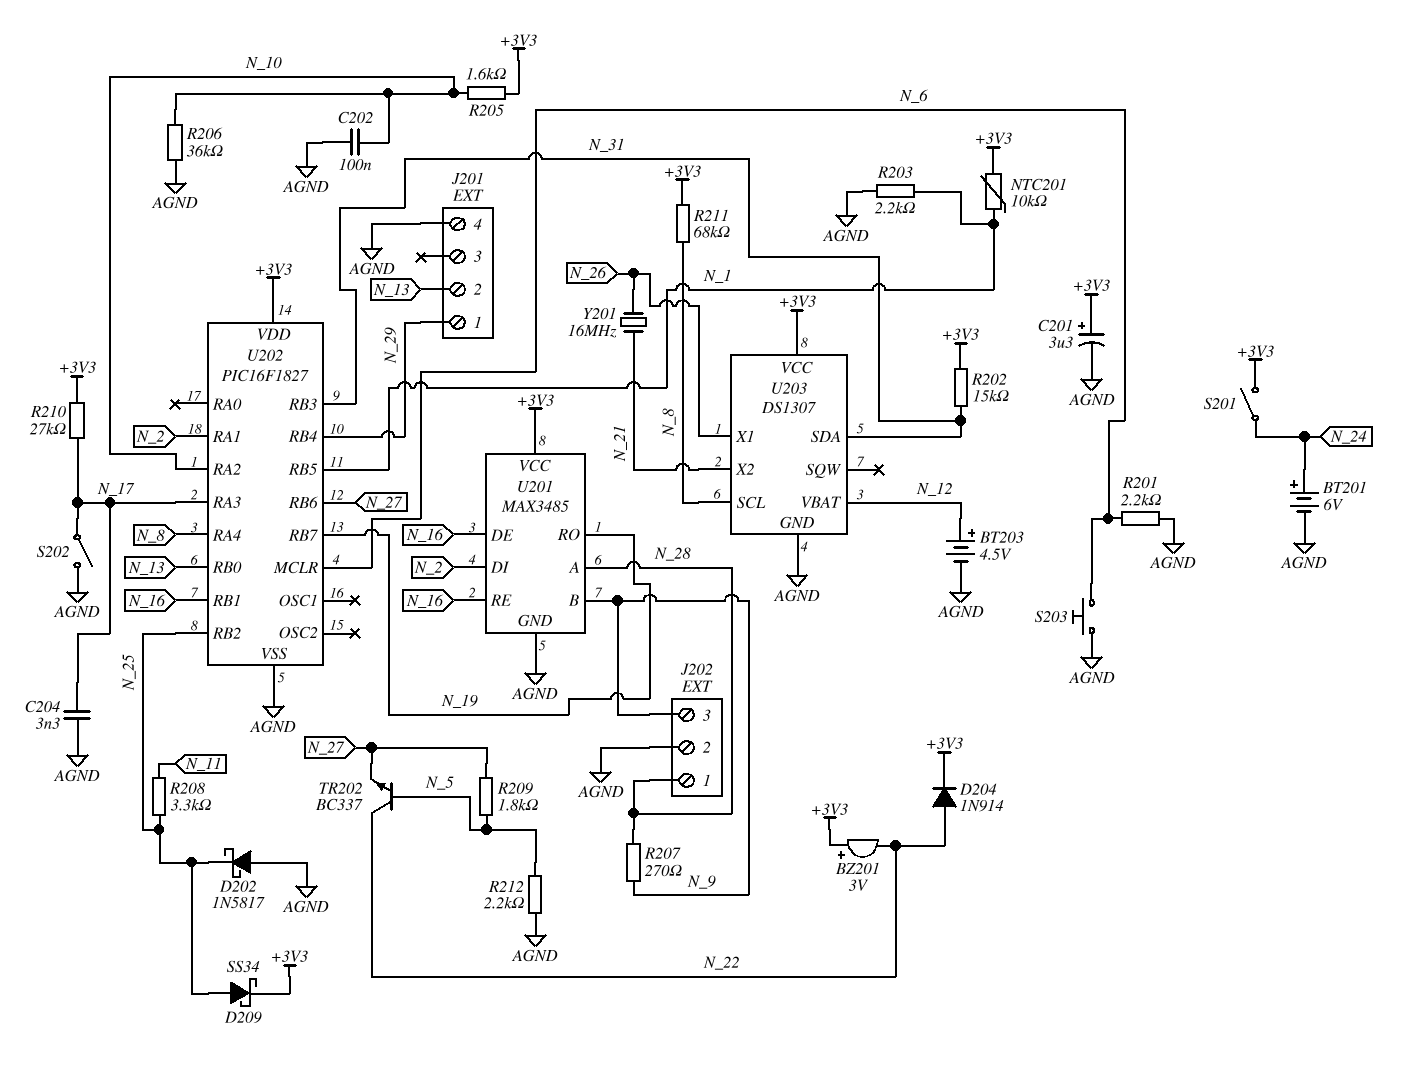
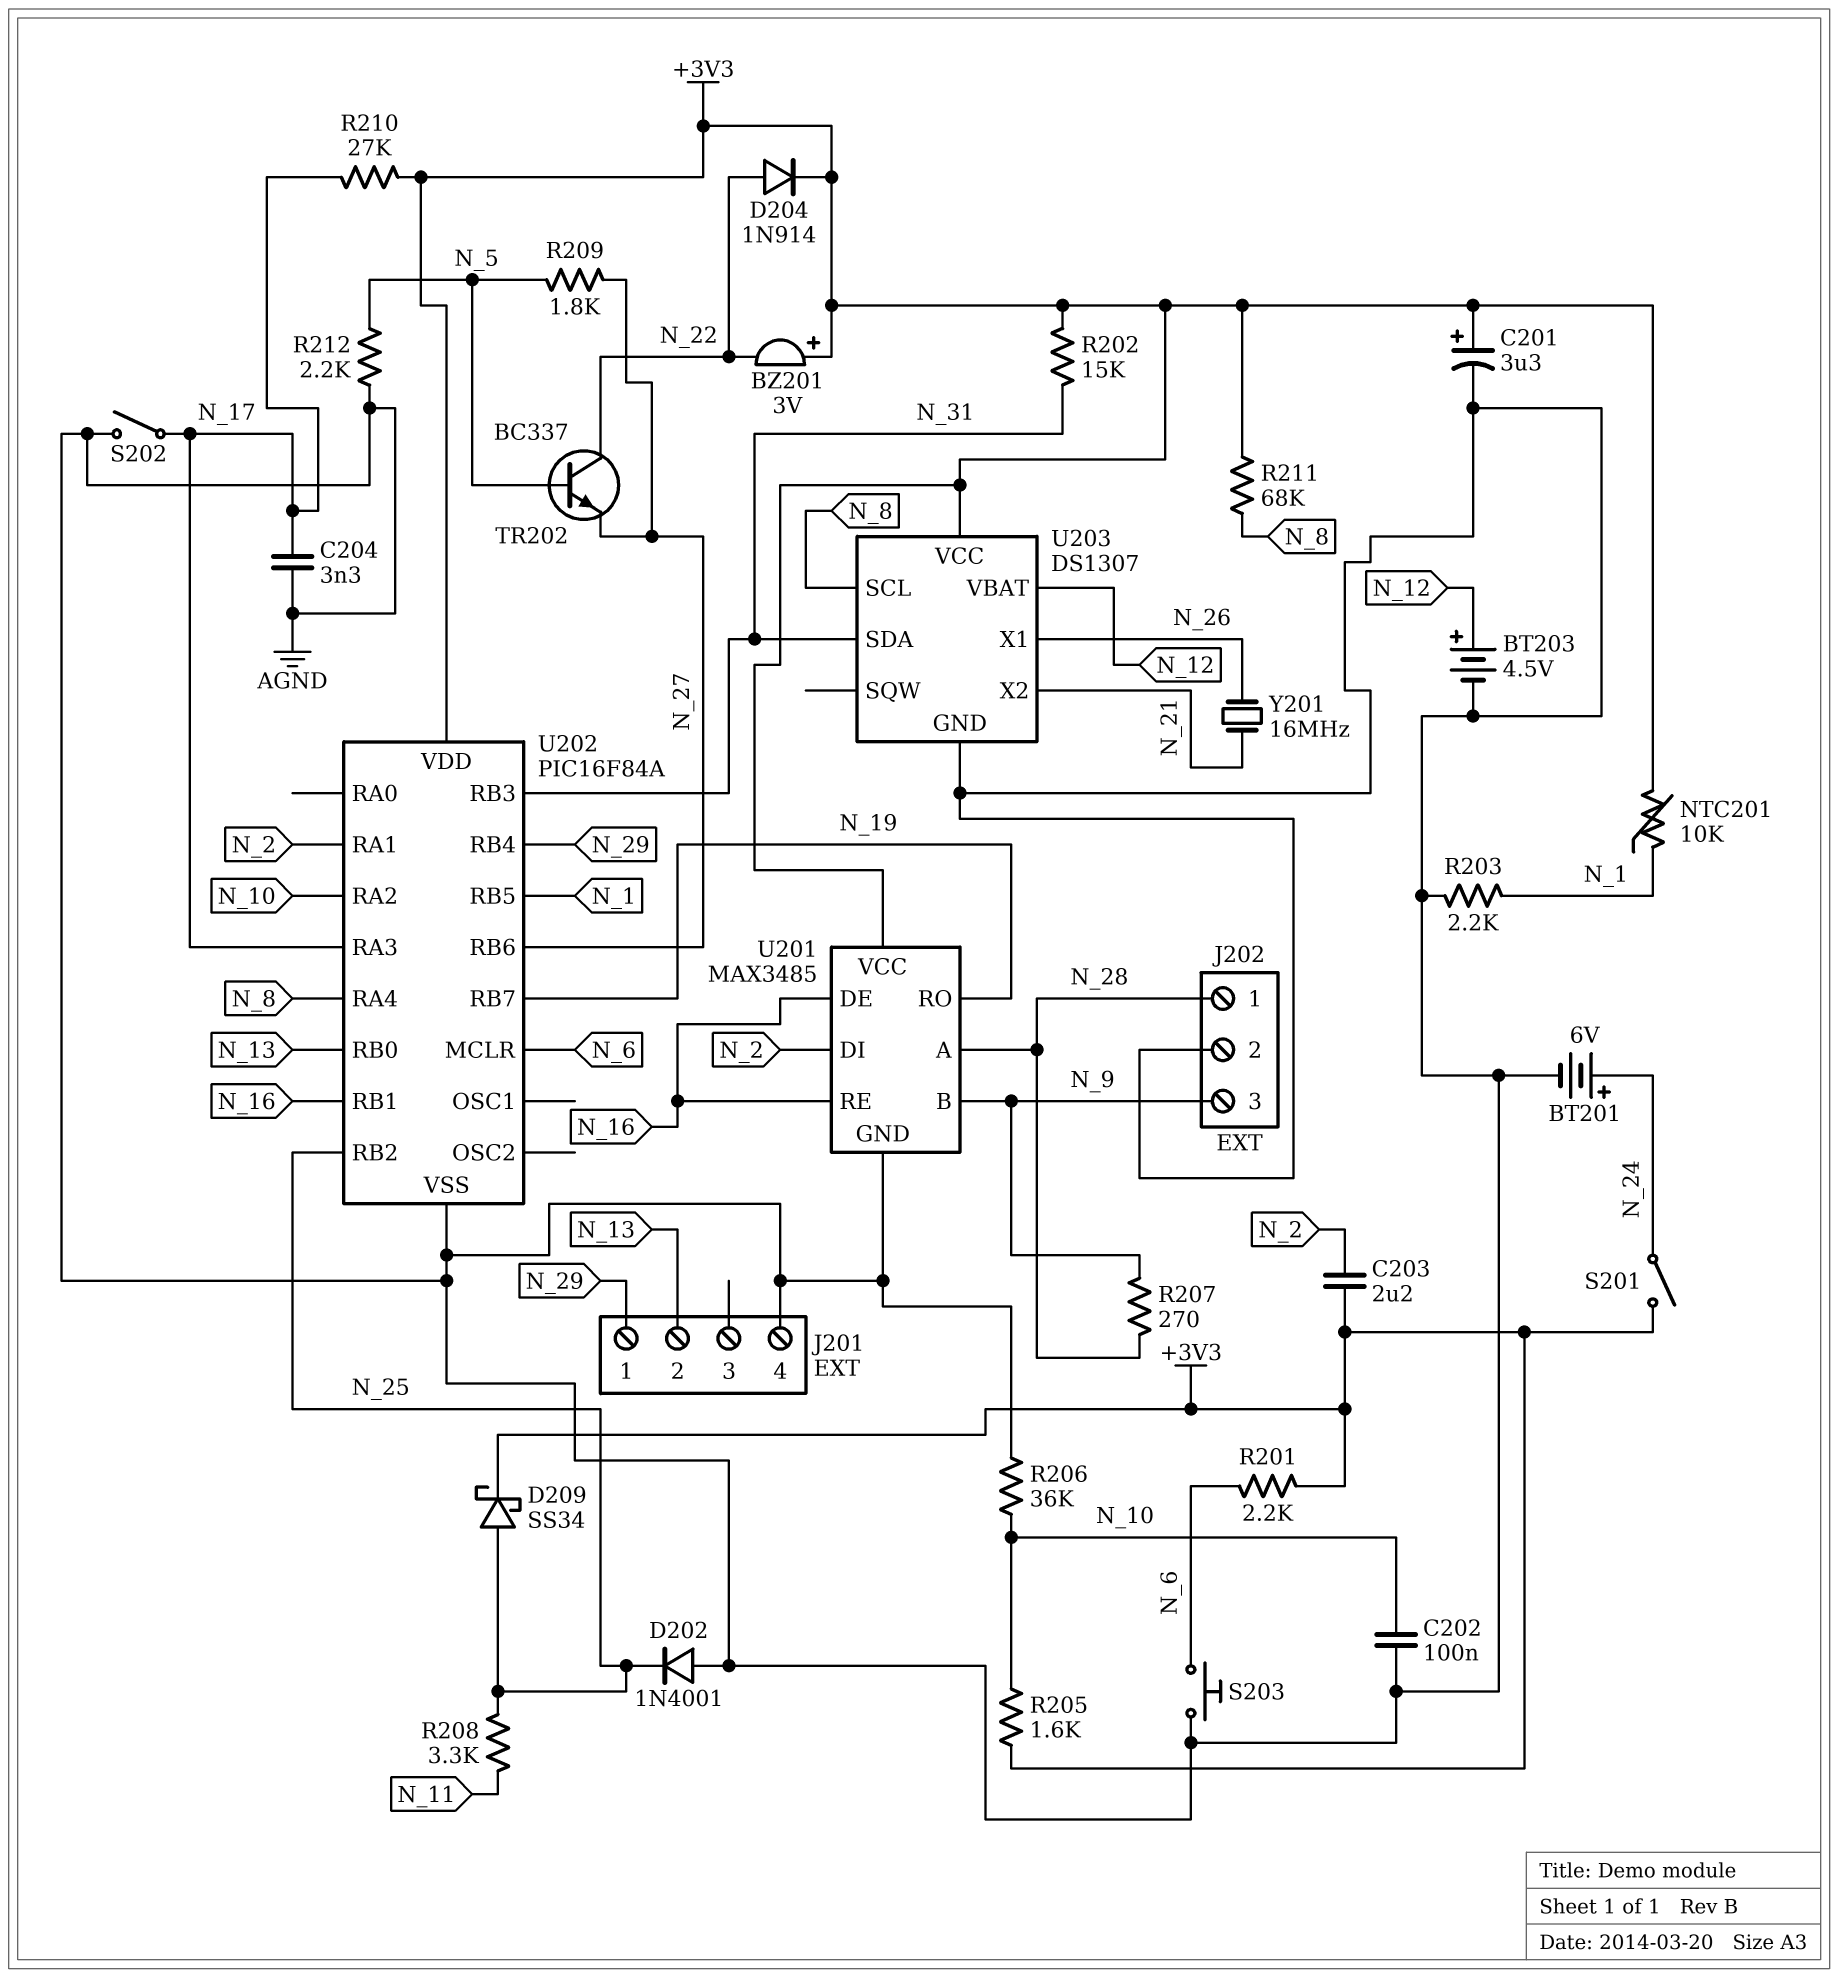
C203: none -> 2.2uF (+3V3, N_2)
D202: schottky 1N5817 (A AGND, K N_25) -> diode 1N4001 (A AGND, K N_25)
R201: 2.2k (AGND, N_6) -> 2.2k (+3V3, N_6)
U202: PIC16F1827 -> PIC16F84A

